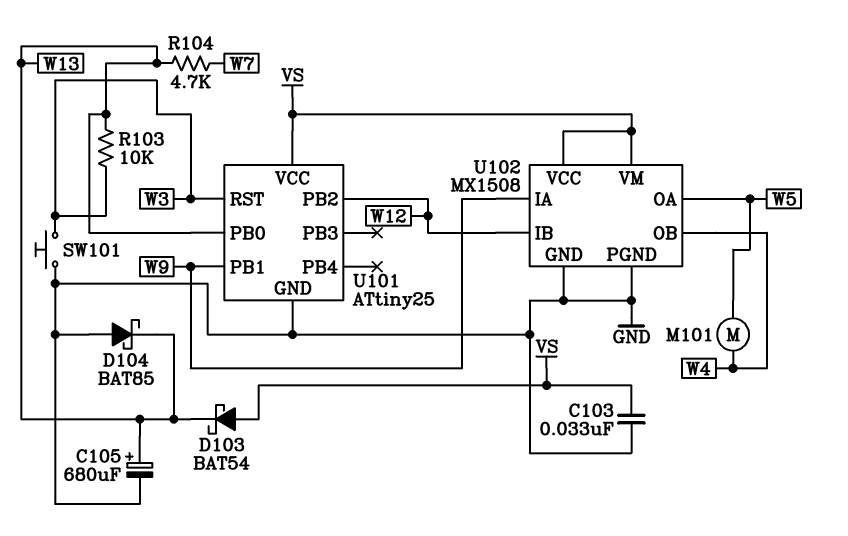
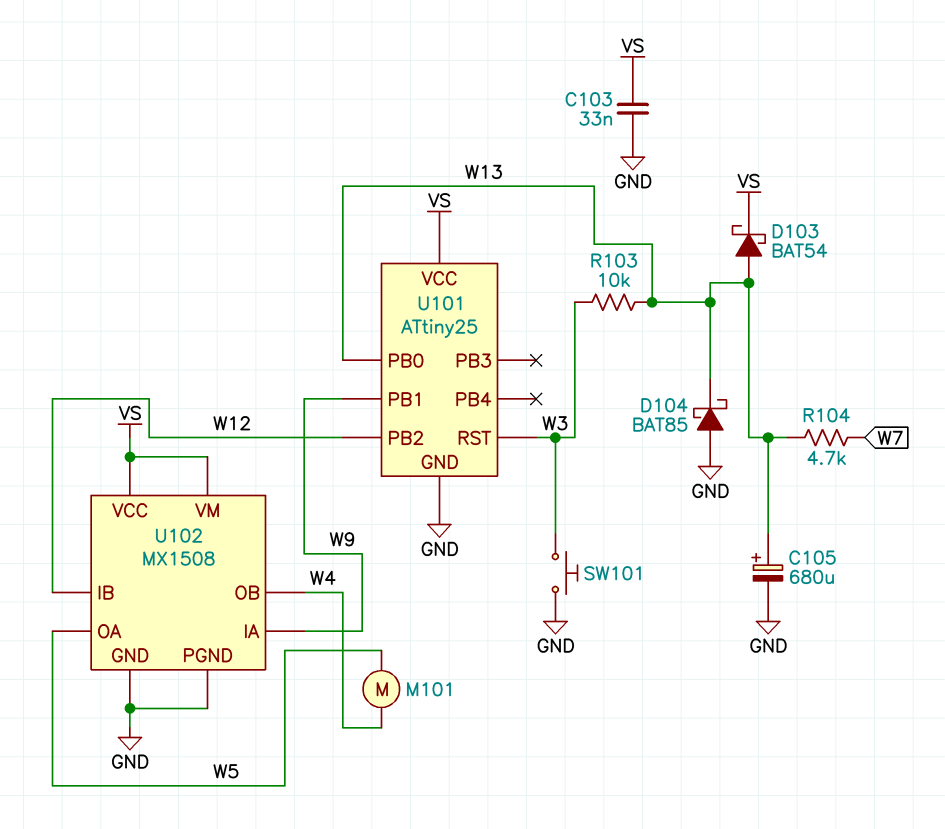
D103: schottky BAT54 (A VS, K W13) -> schottky BAT54 (A W13, K VS)

